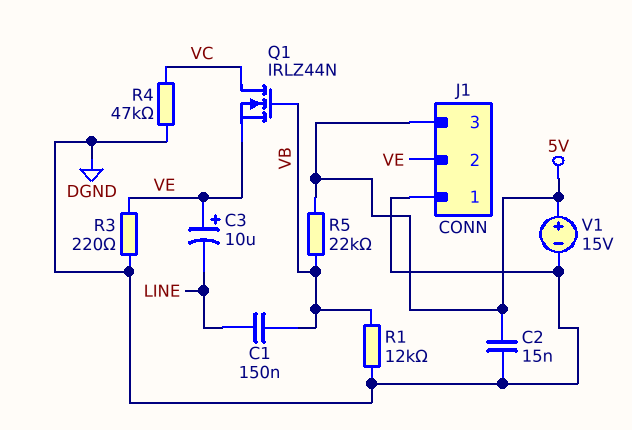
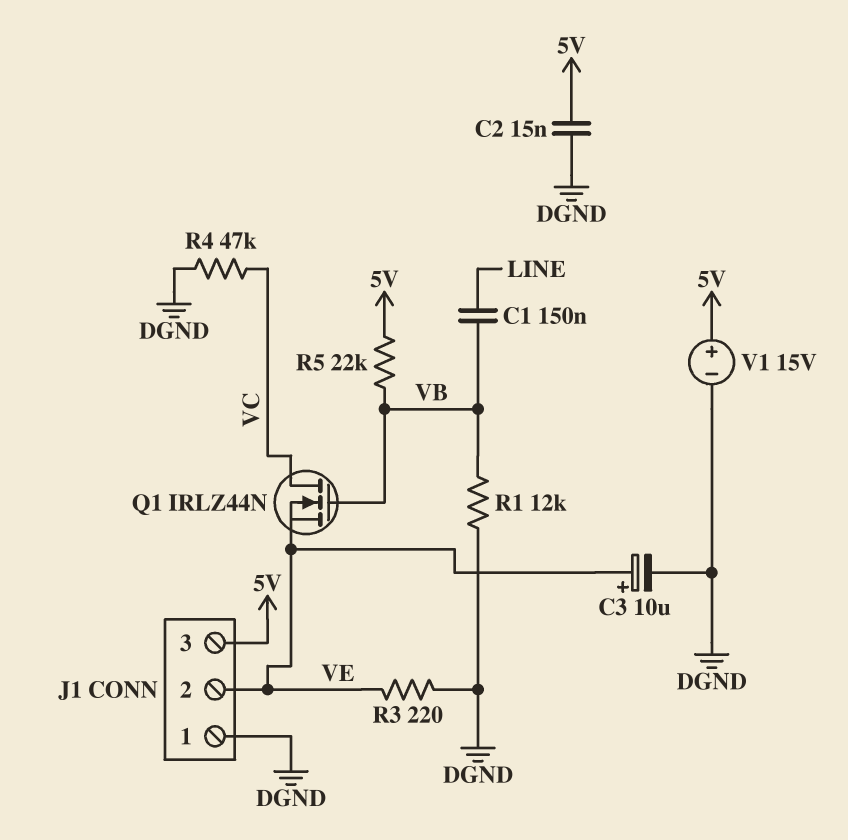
C3: 10uF (plus VE, minus LINE) -> 10uF (plus VE, minus DGND)

